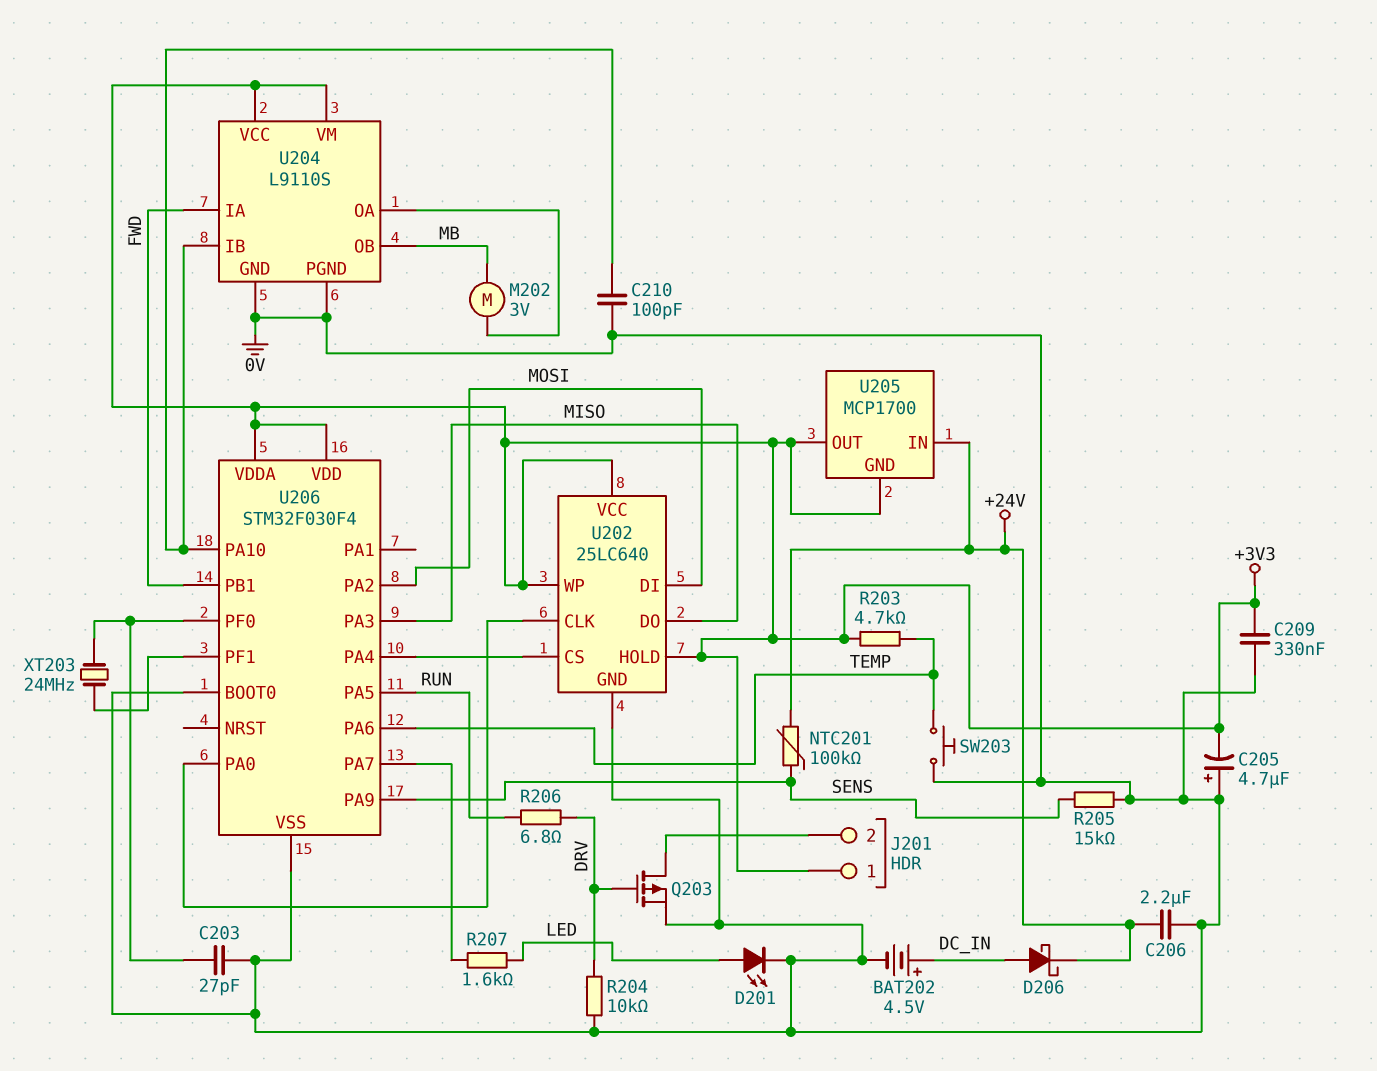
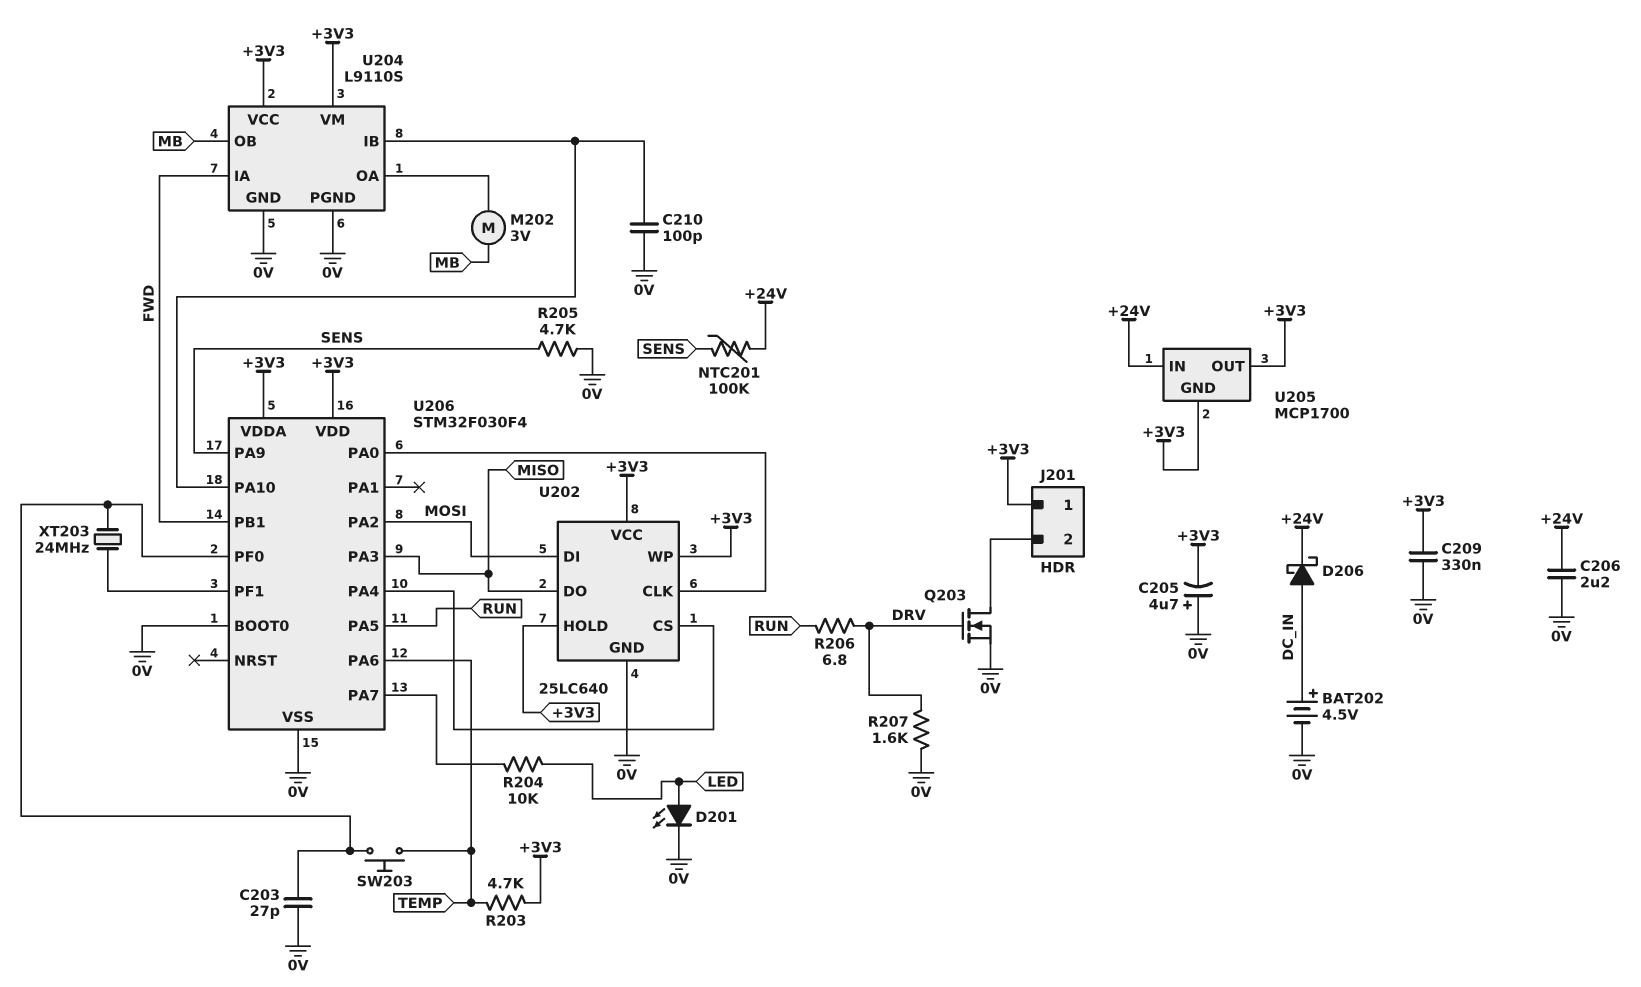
Q203: PMOS (G DRV, D J201/2, S 0V) -> NMOS (G DRV, D J201/2, S 0V)
R204: 10k (0V, DRV) -> 10k (LED, U206/PA7)
R205: 15k (0V, SENS) -> 4.7k (0V, SENS)
R207: 1.6k (LED, U206/PA7) -> 1.6k (0V, DRV)
SW203: button (0V, TEMP) -> button (TEMP, U206/PF0)

